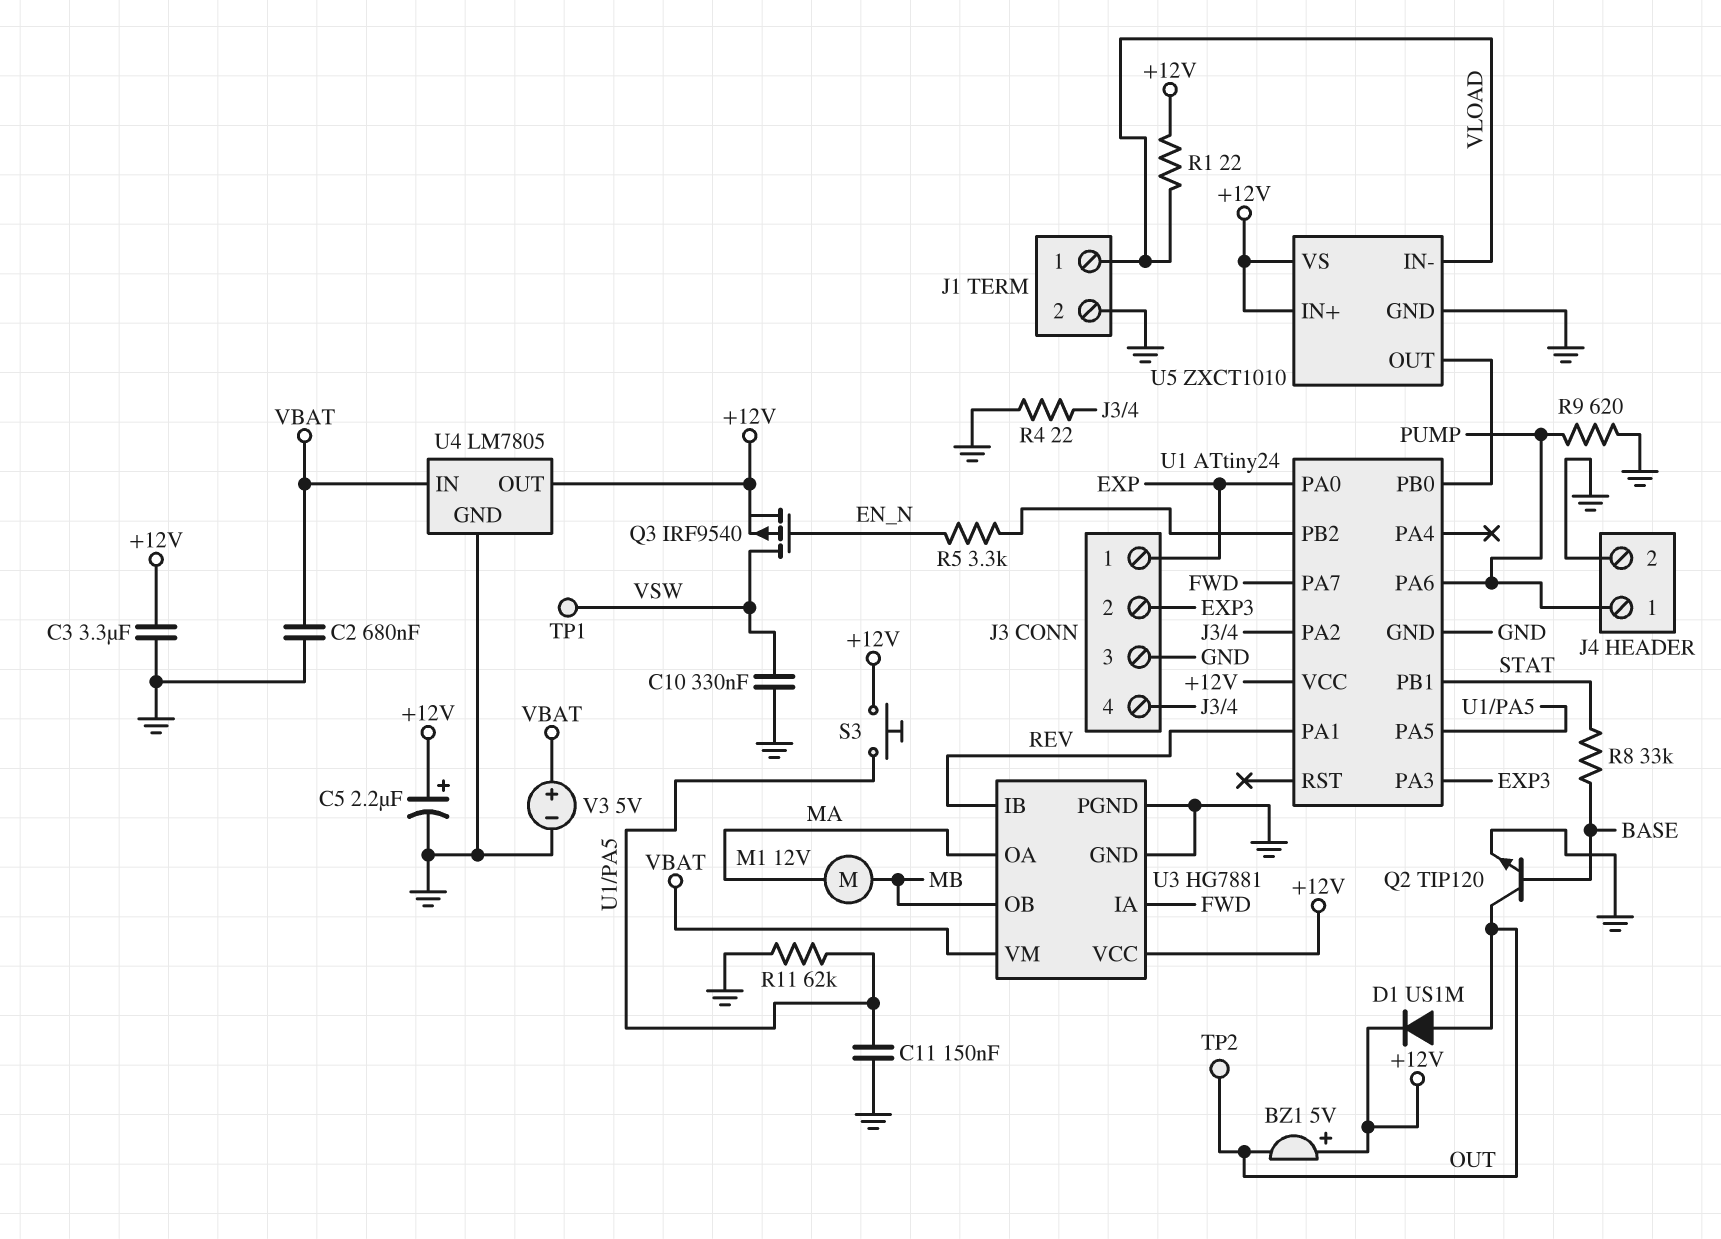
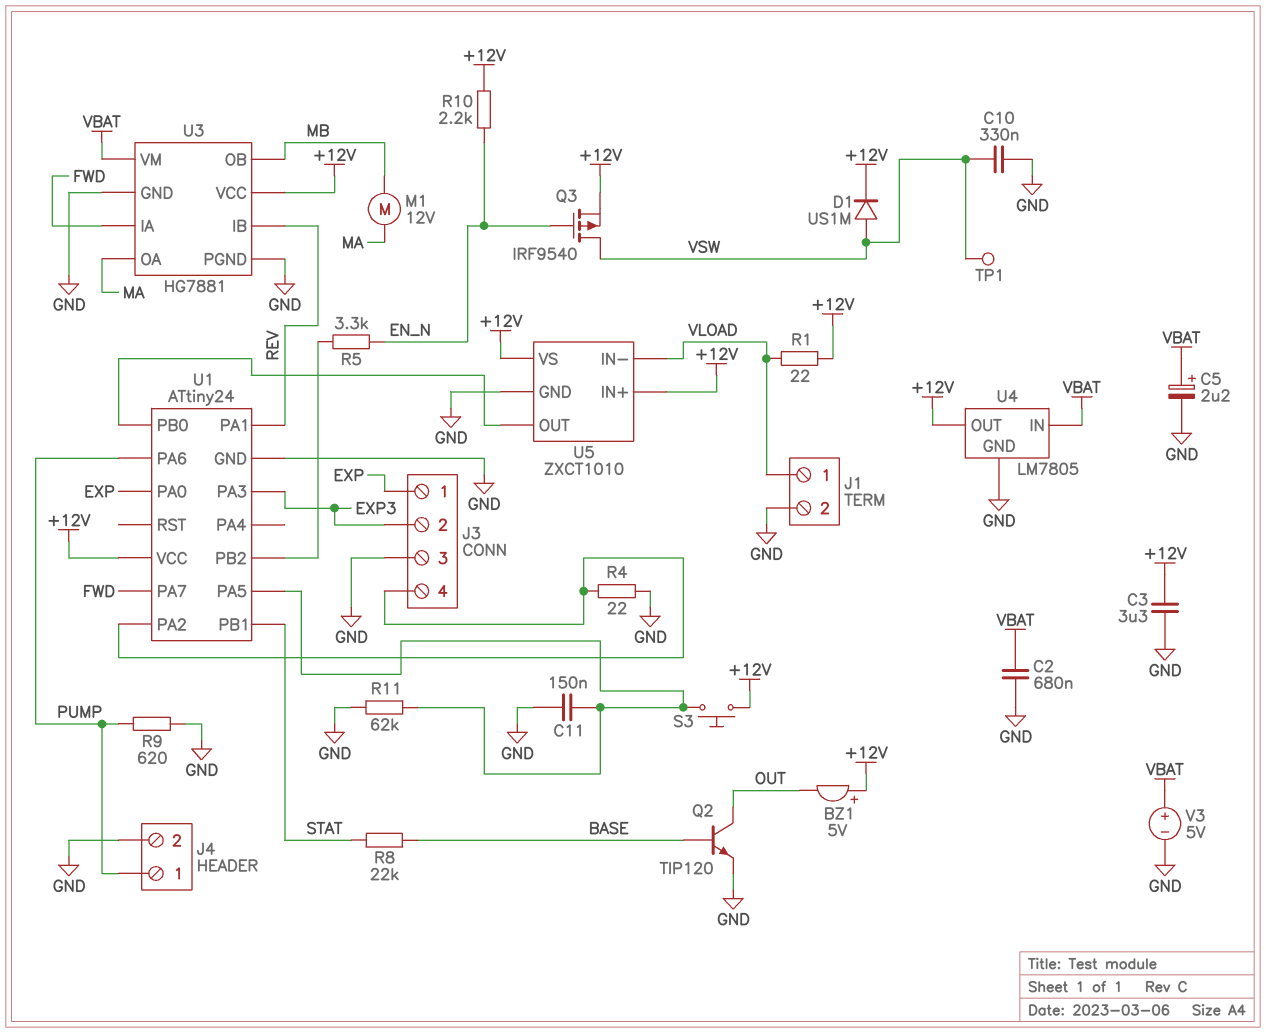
C5: 2.2uF (plus +12V, minus GND) -> 2.2uF (plus VBAT, minus GND)
D1: diode US1M (A OUT, K +12V) -> diode US1M (A VSW, K +12V)
R8: 33k (BASE, STAT) -> 22k (BASE, STAT)
R10: none -> 2.2k (+12V, EN_N)
TP2: test point (OUT) -> none

